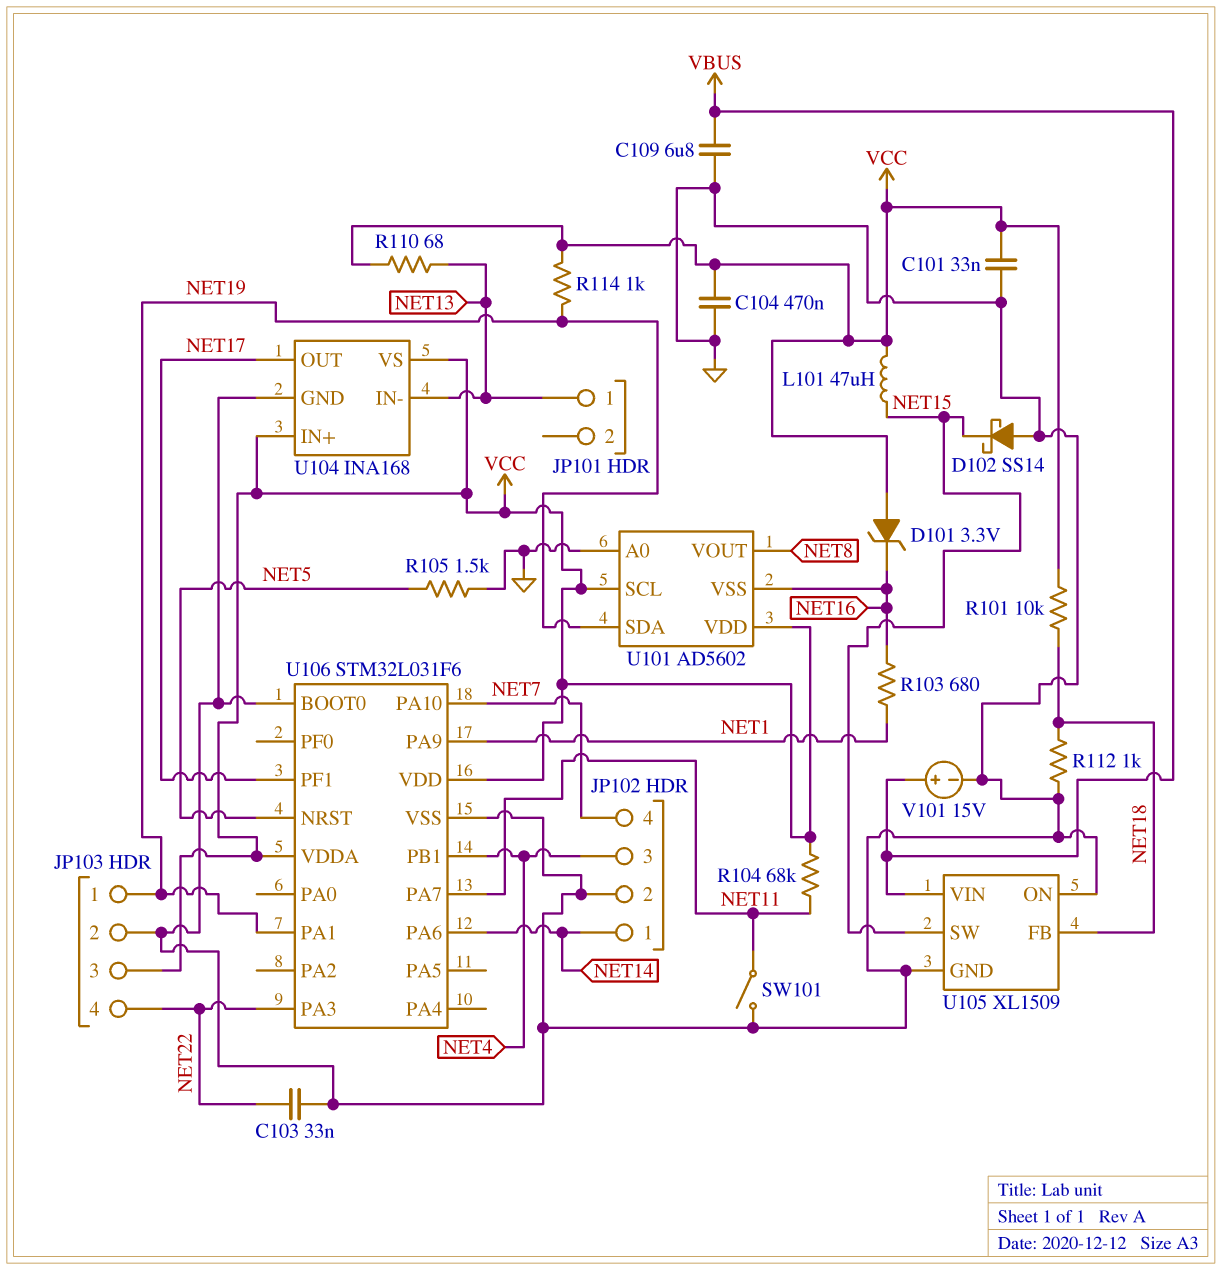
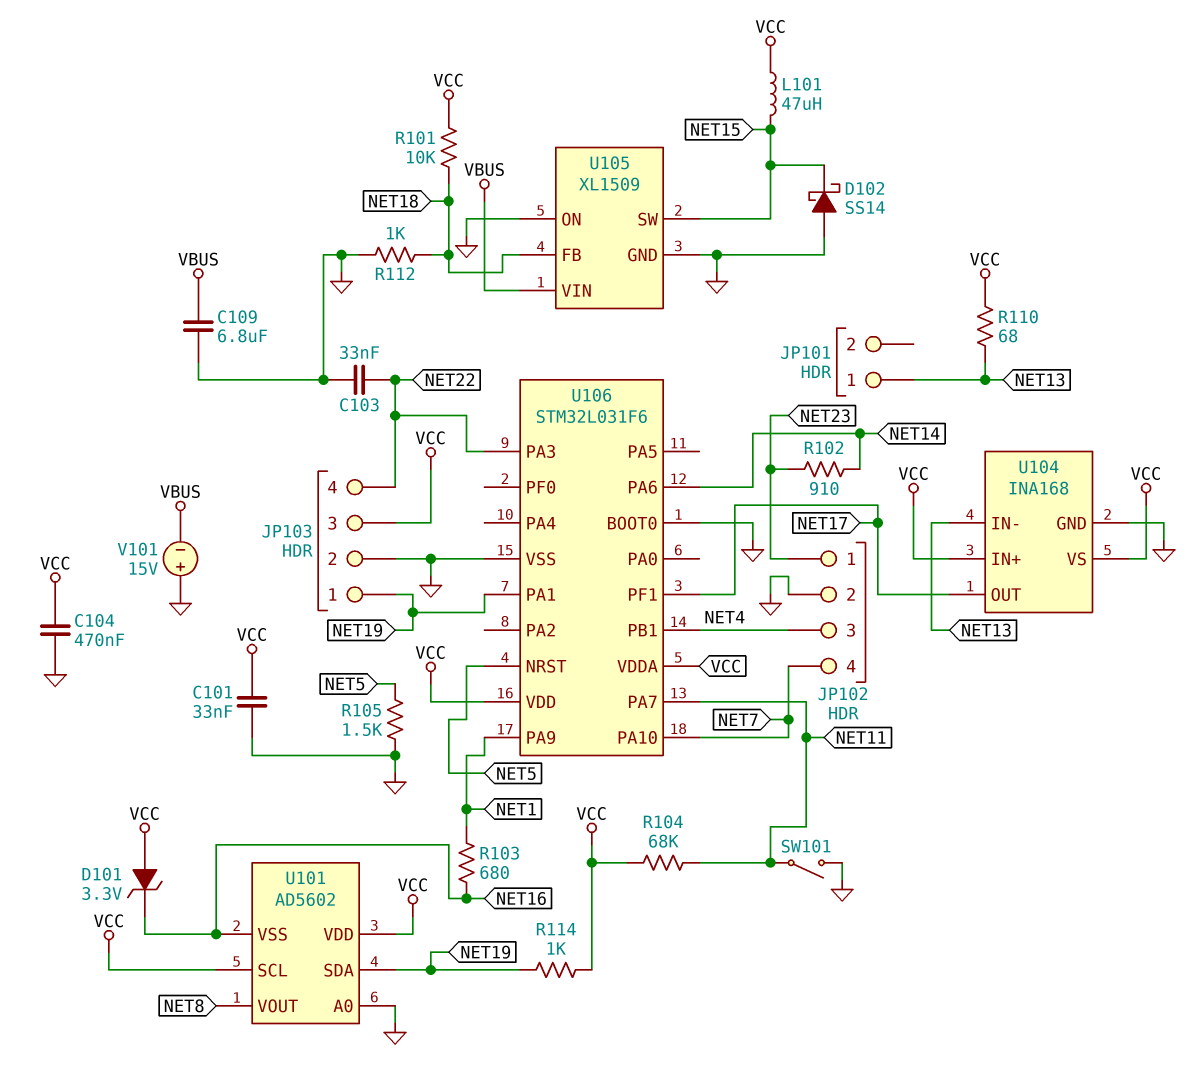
JP102 pin 1: NET14 -> NET23
R102: none -> 910 (NET14, NET23)
V101: 15V (plus VBUS, minus GND) -> 15V (plus GND, minus VBUS)

